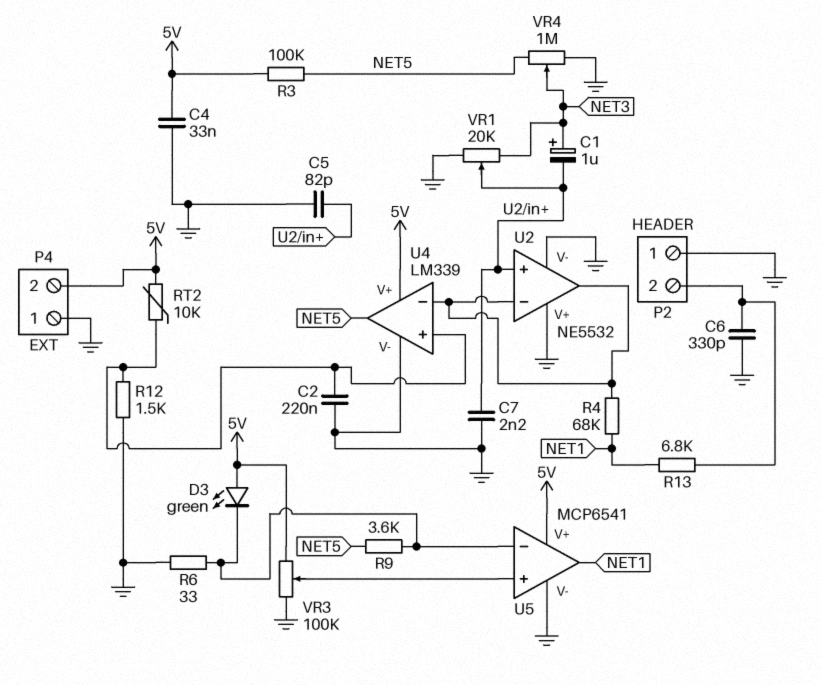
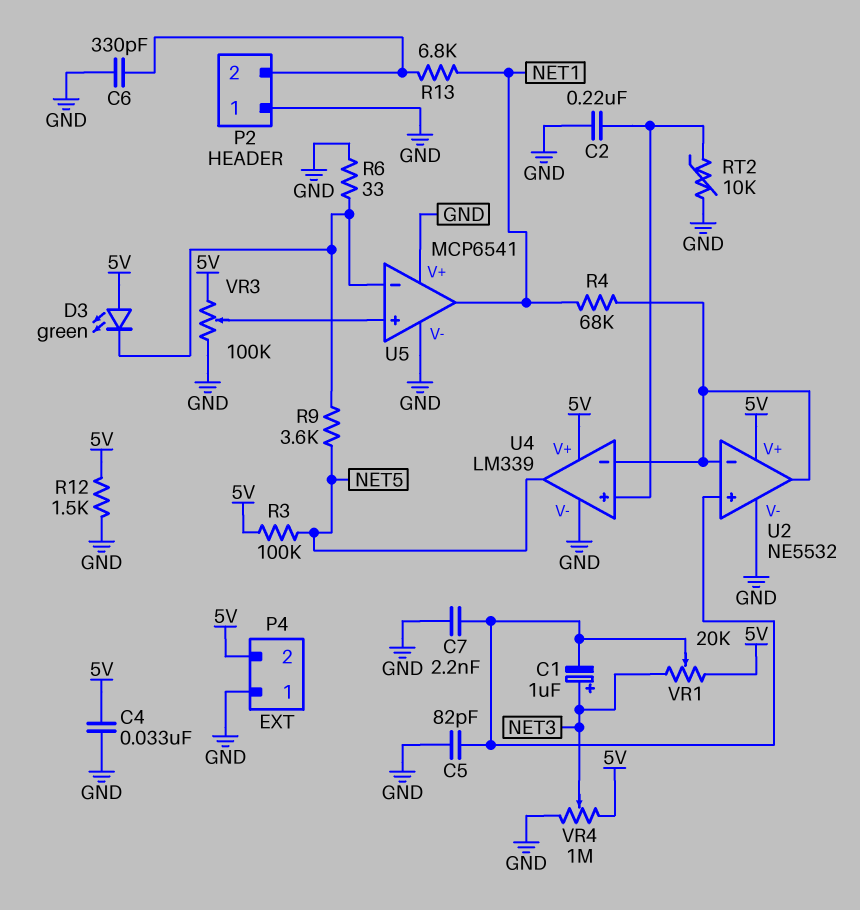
R12: 1.5k (GND, U4/in+) -> 1.5k (5V, GND)
RT2: 10k (5V, U4/in+) -> 10k (GND, U4/in+)
U2 pin V+: GND -> 5V
U5 pin V+: 5V -> GND
VR1: 20k (GND, NET3, wiper U2/in+) -> 20k (5V, NET3, wiper U2/in+)
VR4: 1M (GND, NET5, wiper NET3) -> 1M (5V, GND, wiper NET3)

